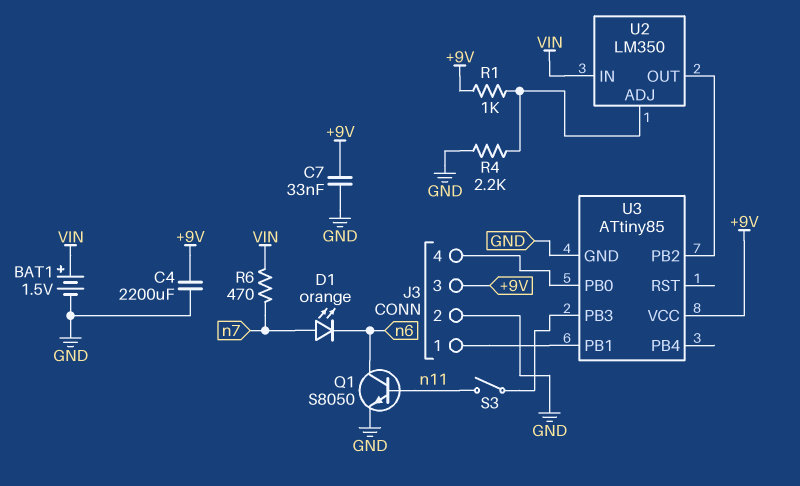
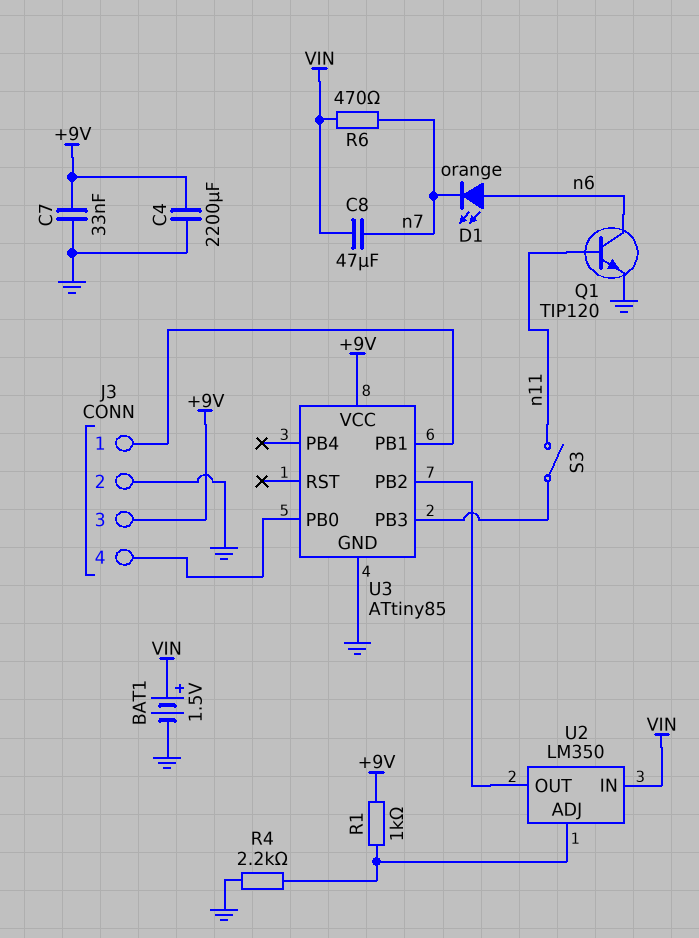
C8: none -> 47uF (VIN, n7)
D1: LED orange (A n7, K n6) -> LED orange (A n6, K n7)
Q1: NPN S8050 (B n11, C n6, E GND) -> NPN TIP120 (B n11, C n6, E GND)

